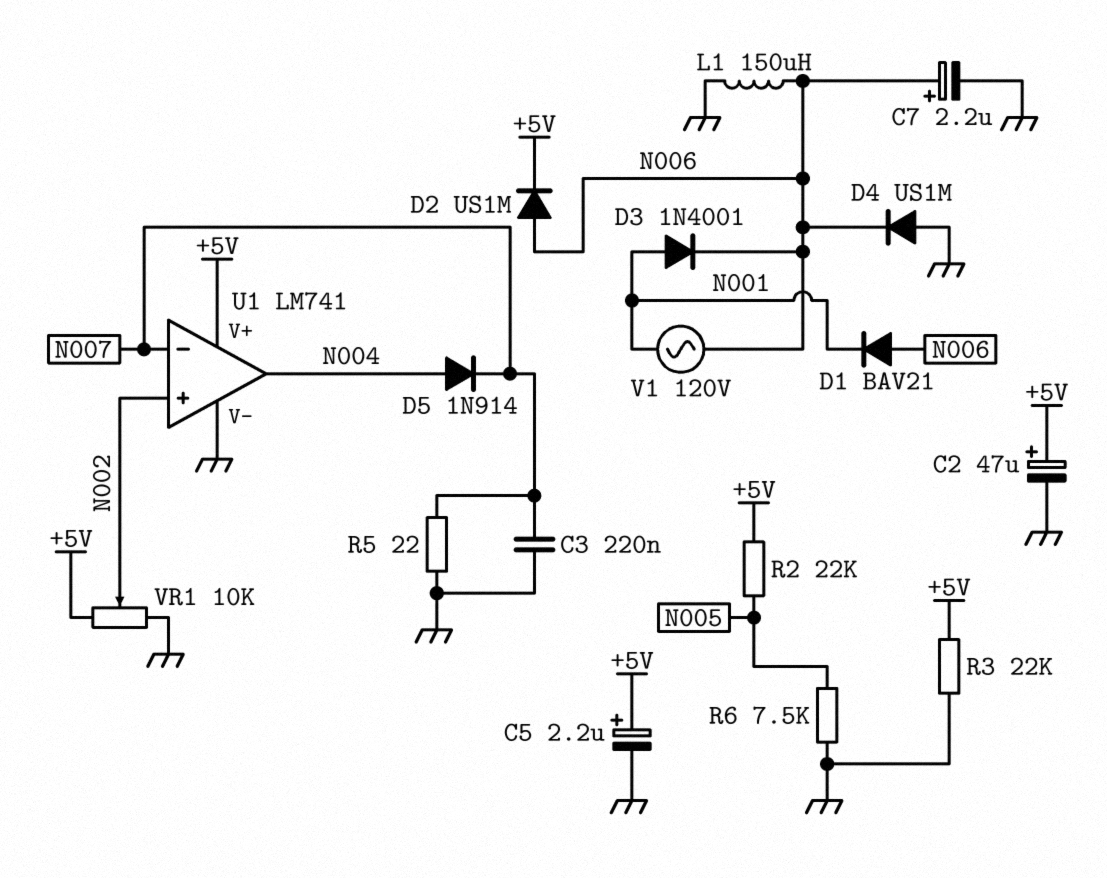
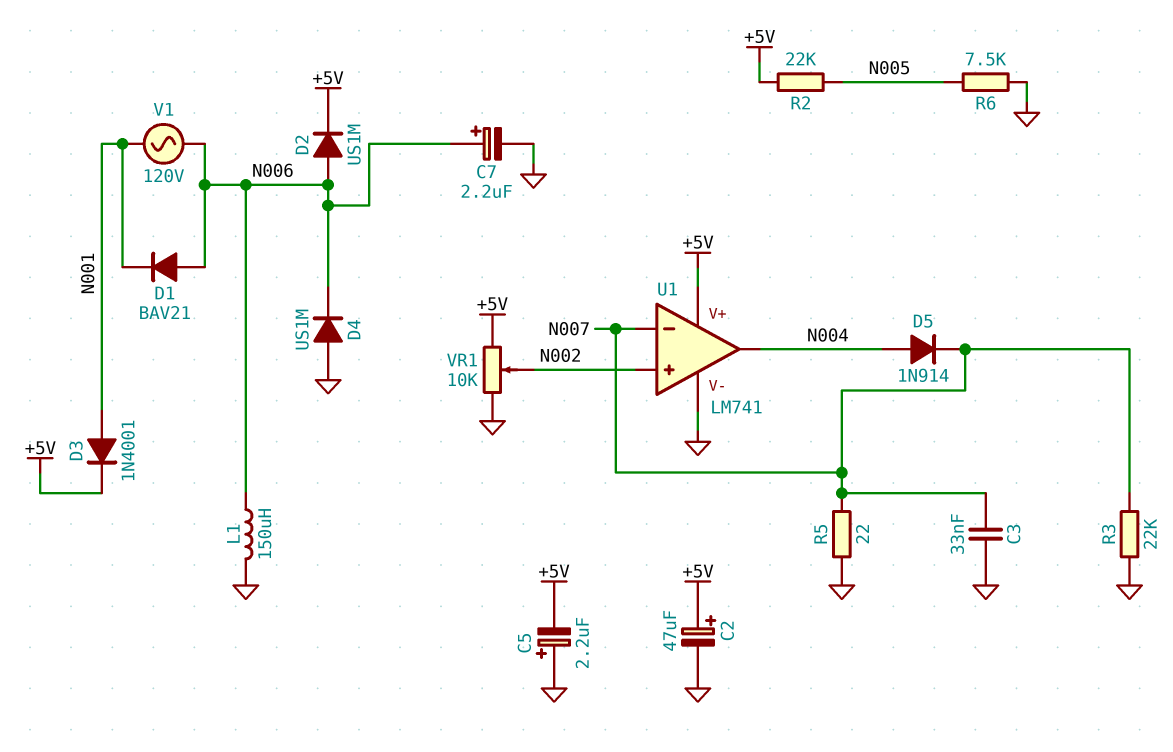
C3: 220nF (GND, N007) -> 33nF (GND, N007)
C5: 2.2uF (plus +5V, minus GND) -> 2.2uF (plus GND, minus +5V)
D3: diode 1N4001 (A N001, K N006) -> diode 1N4001 (A N001, K +5V)
R3: 22k (+5V, GND) -> 22k (GND, N007)

